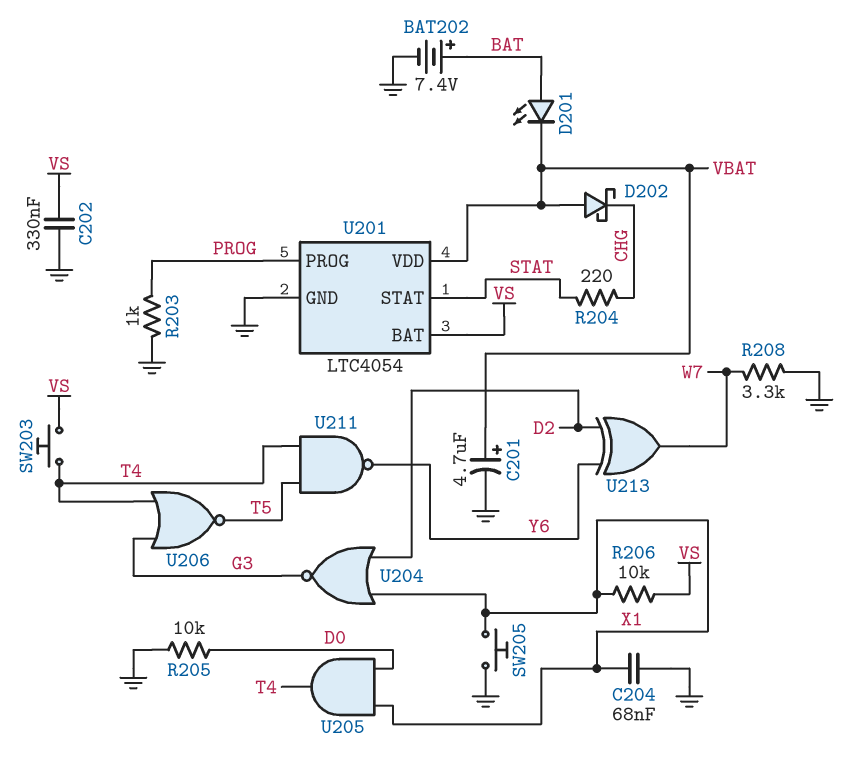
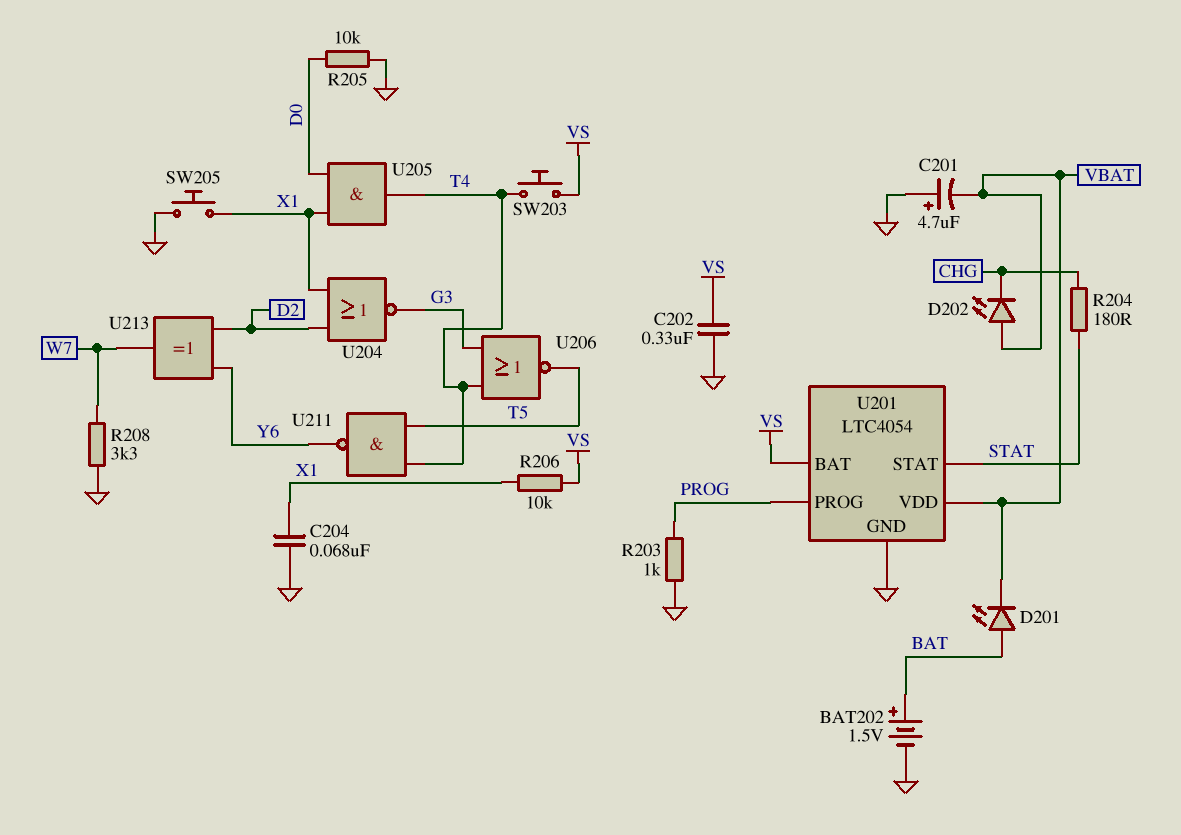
BAT202: 7.4V (plus BAT, minus GND) -> 1.5V (plus BAT, minus GND)
C201: 4.7uF (plus VBAT, minus GND) -> 4.7uF (plus GND, minus VBAT)
D202: schottky (A VBAT, K CHG) -> LED (A VBAT, K CHG)
R204: 220 (CHG, STAT) -> 180 (CHG, STAT)

